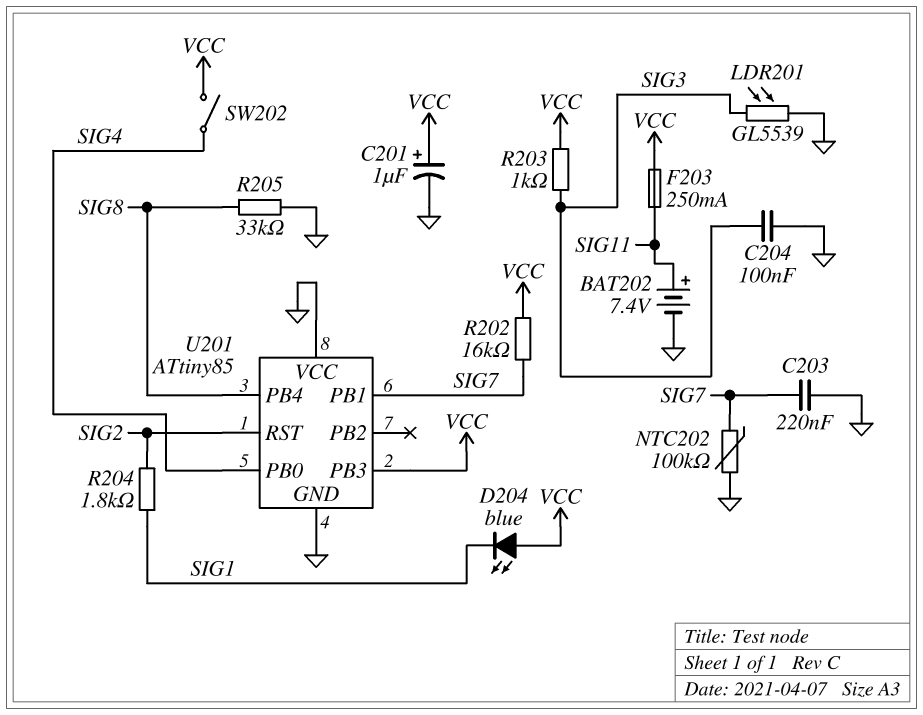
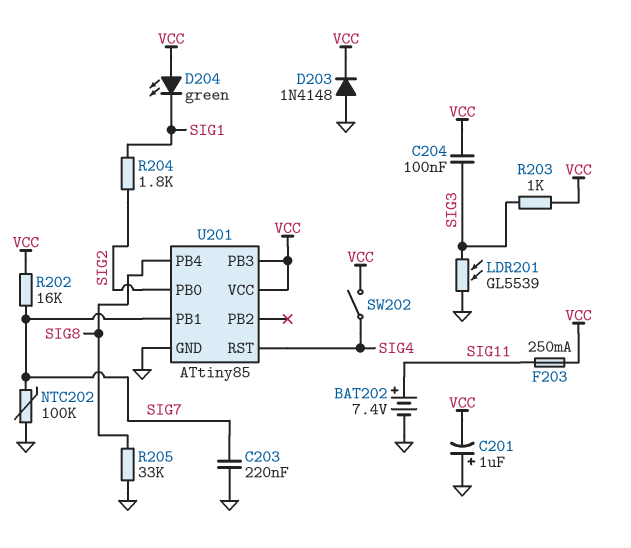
C201: 1uF (plus VCC, minus GND) -> 1uF (plus GND, minus VCC)
C204: 100nF (GND, SIG3) -> 100nF (SIG3, VCC)
D203: none -> diode 1N4148 (A GND, K VCC)
D204: LED blue (A VCC, K SIG1) -> LED green (A VCC, K SIG1)
U201 pin PB0: SIG4 -> SIG2
U201 pin RST: SIG2 -> SIG4
U201 pin VCC: GND -> VCC

